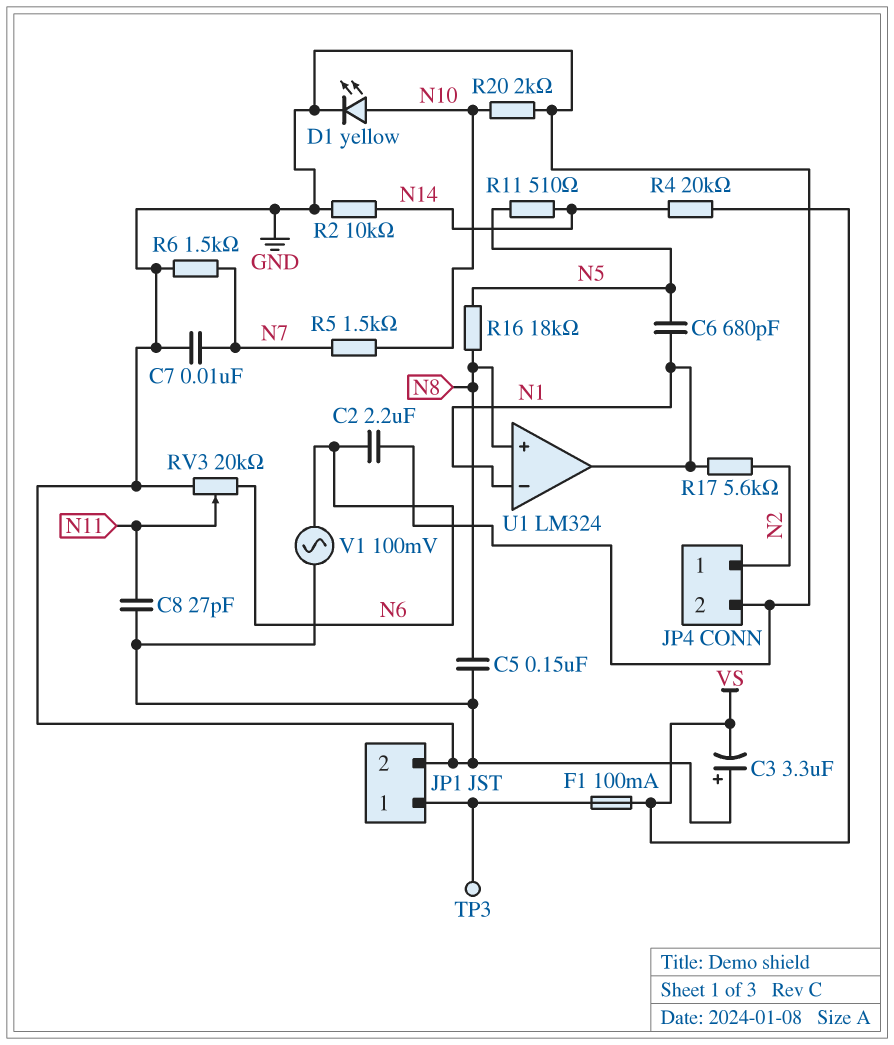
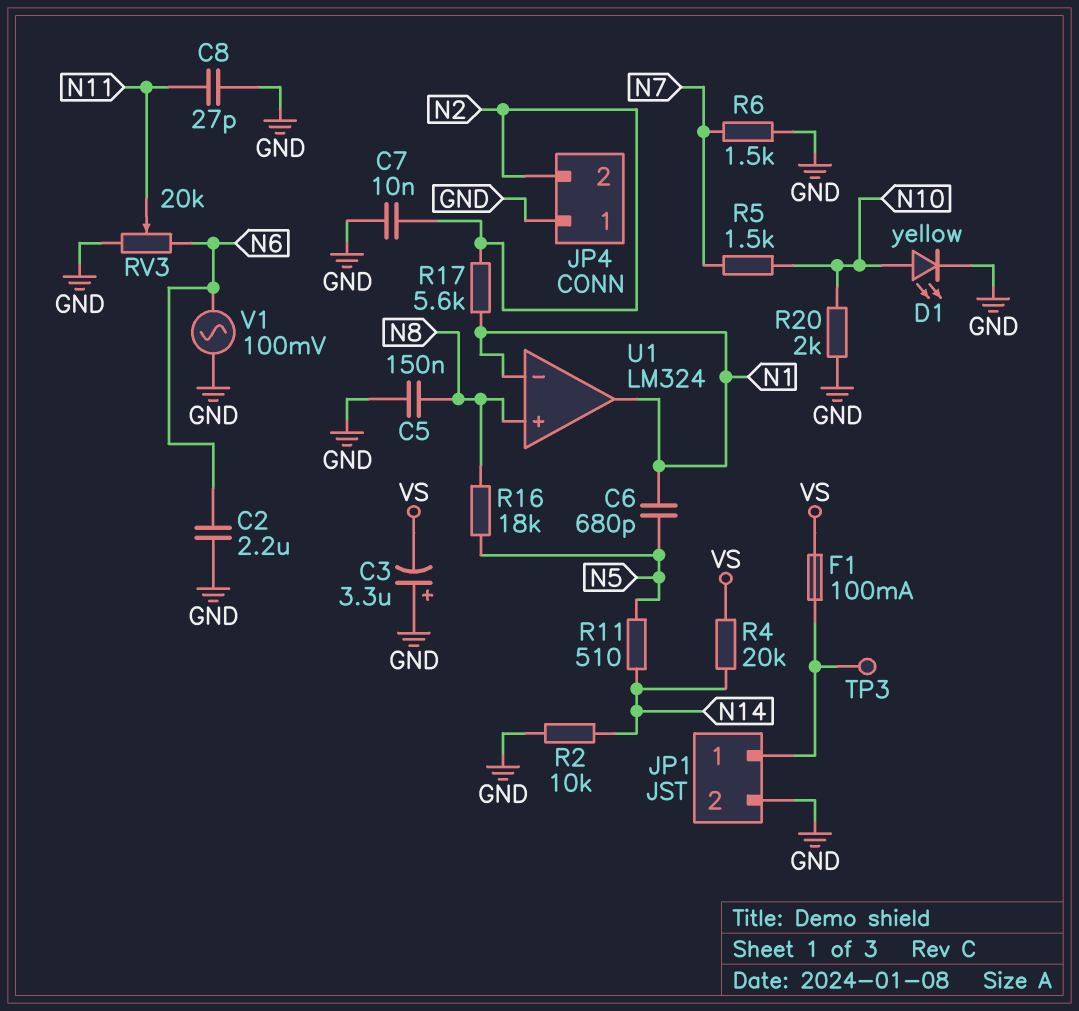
C7: 10nF (GND, N7) -> 10nF (GND, N2)
JP4 pin 1: N2 -> GND
JP4 pin 2: GND -> N2

